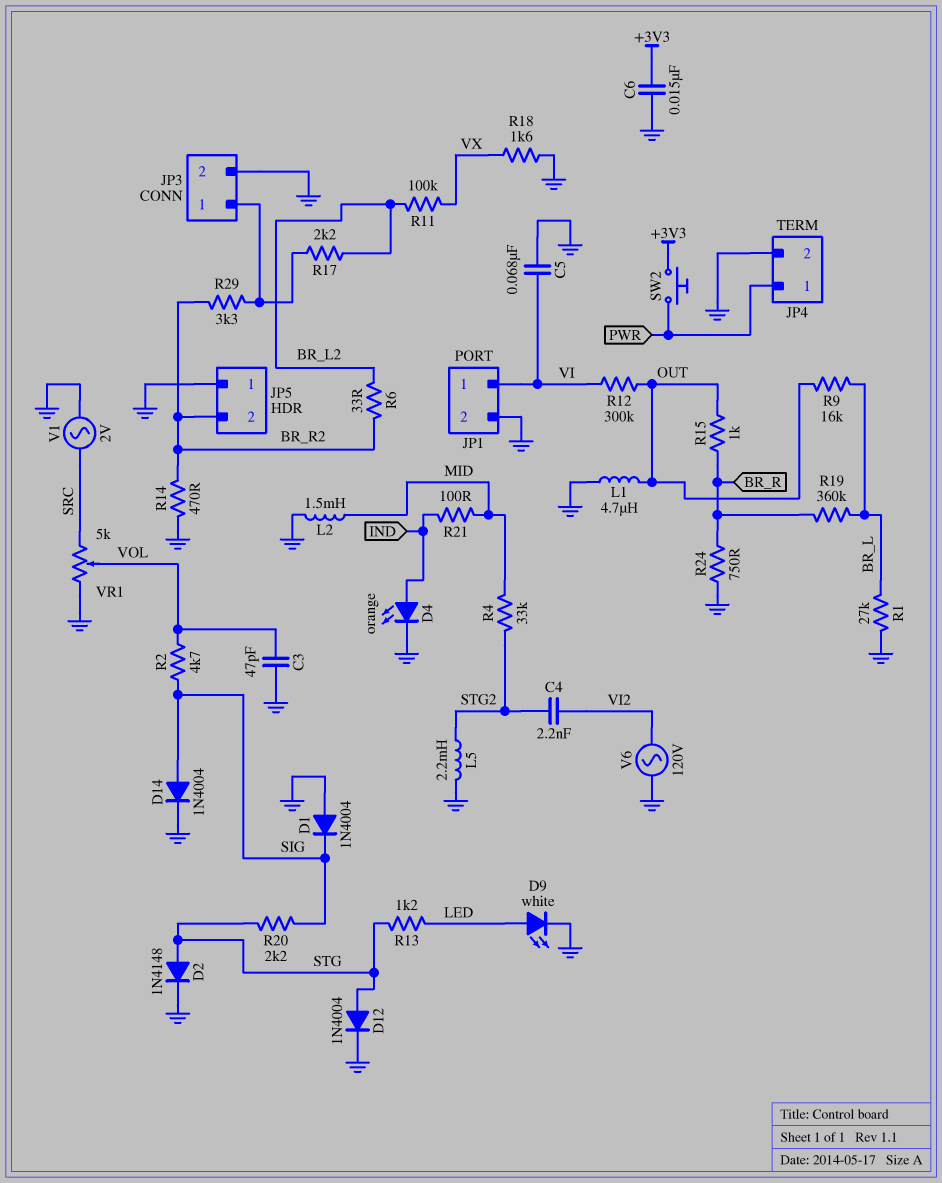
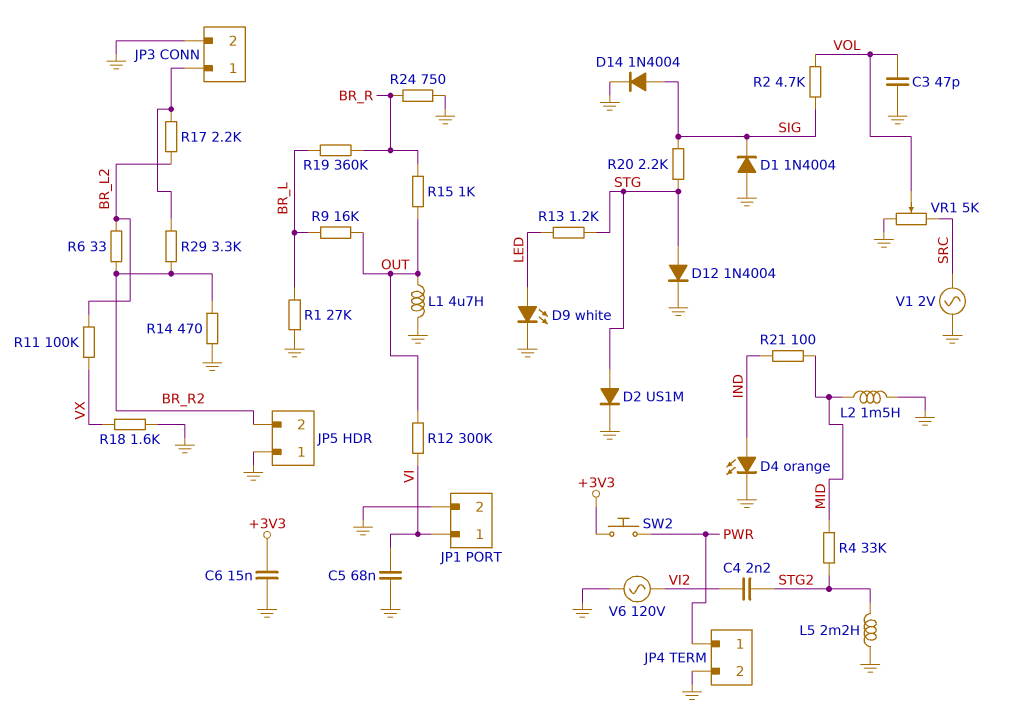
D2: diode 1N4148 (A STG, K GND) -> diode US1M (A STG, K GND)

